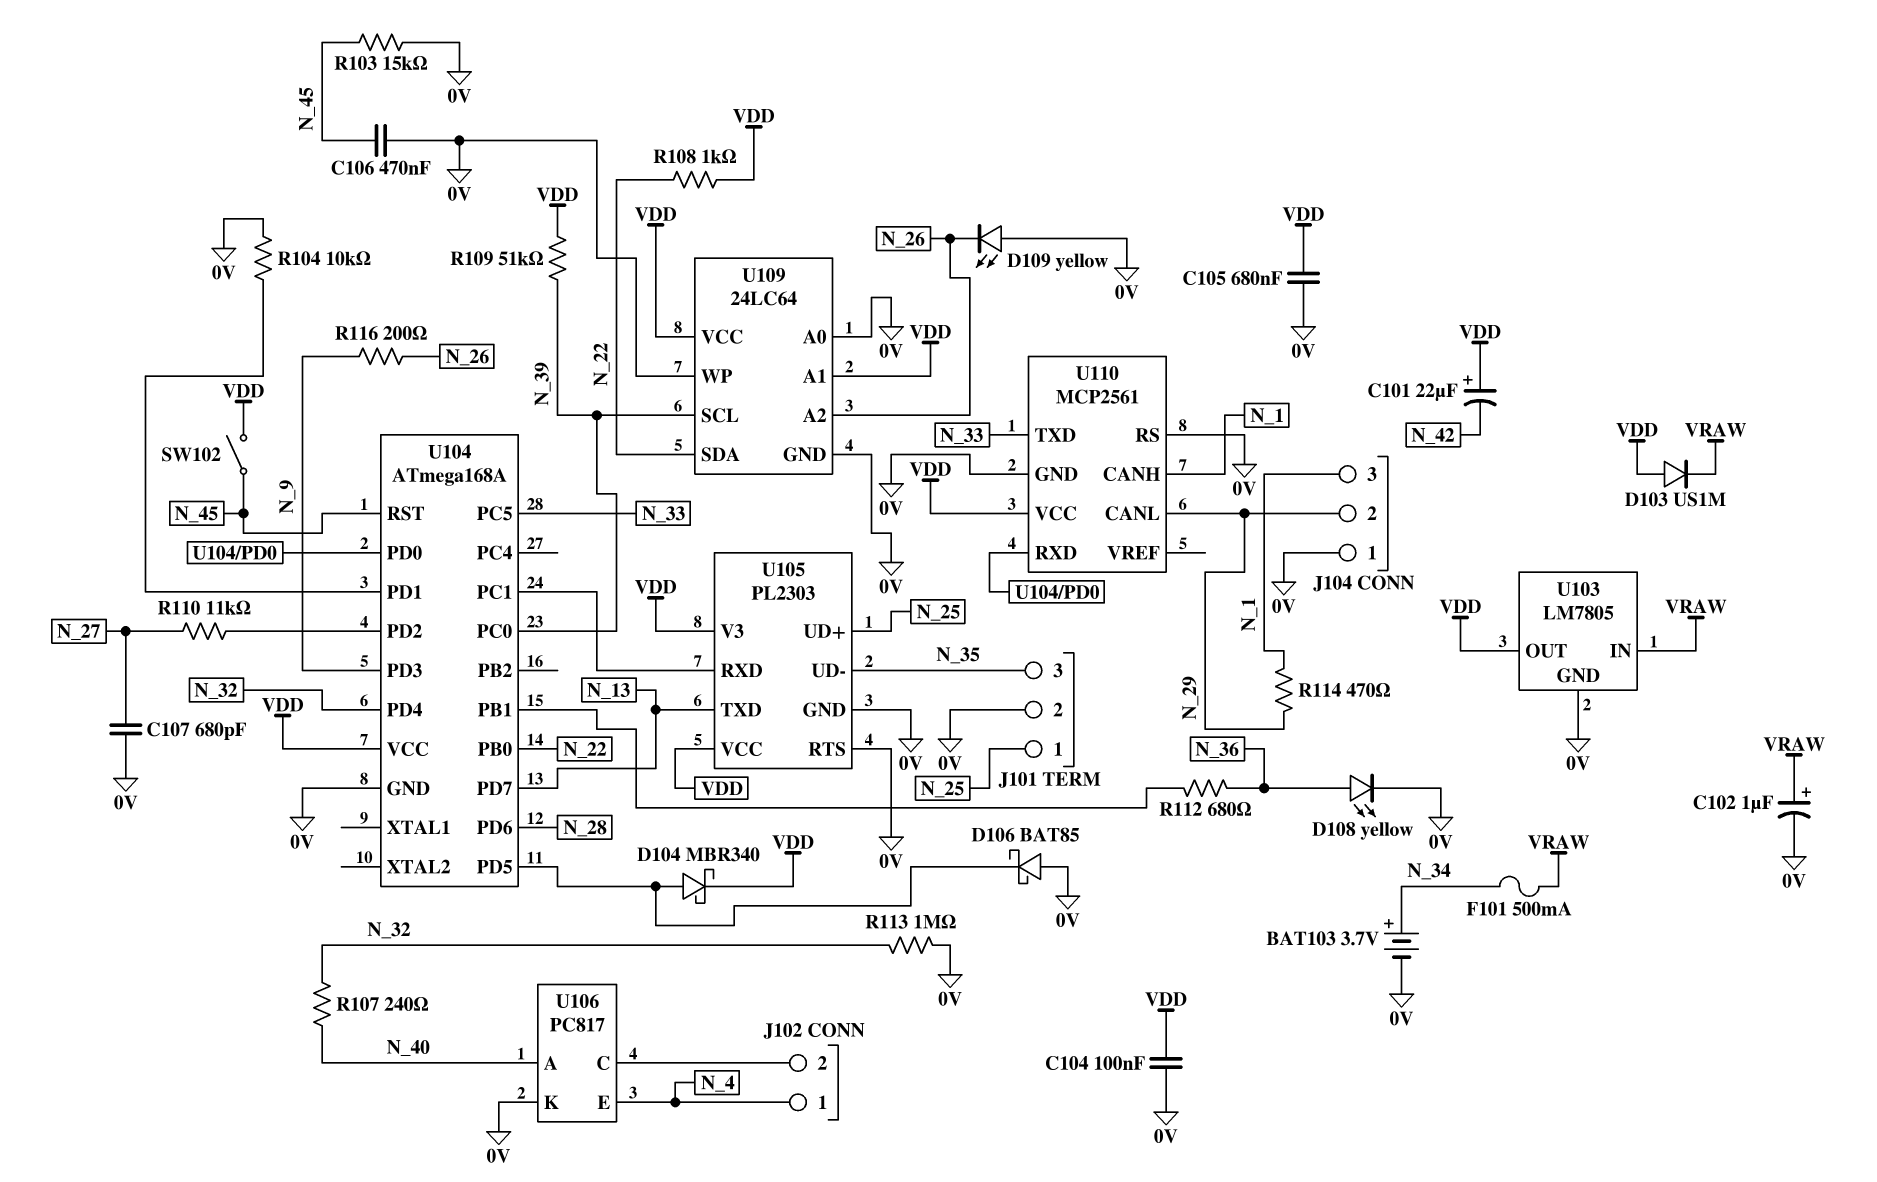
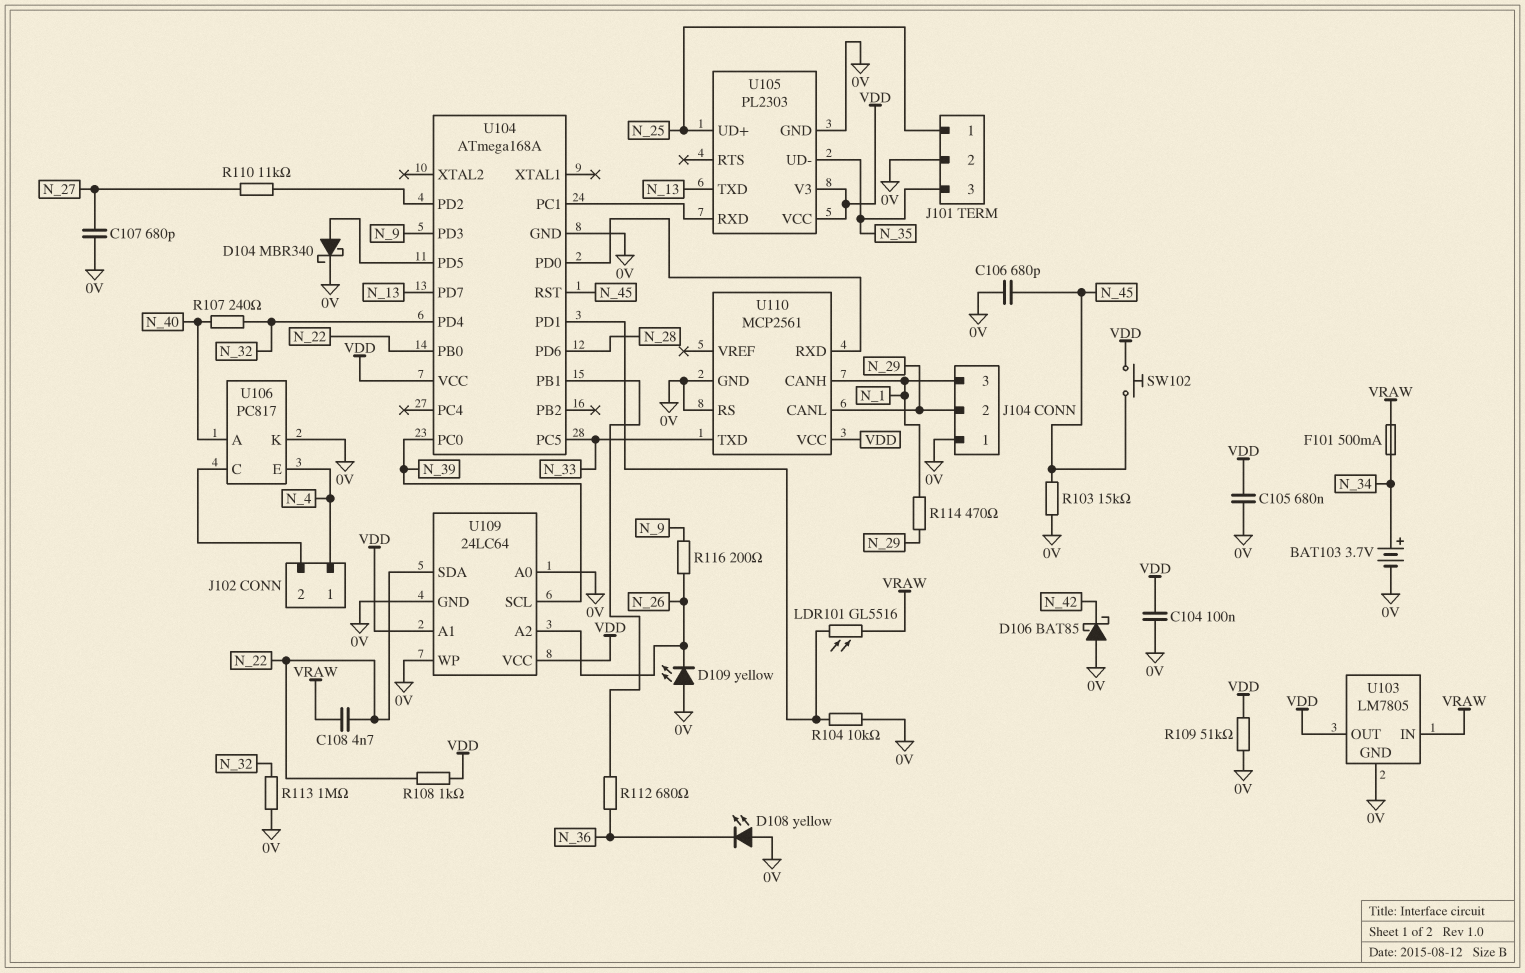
C101: 22uF (plus VDD, minus N_42) -> none
C102: 1uF (plus VRAW, minus 0V) -> none
C106: 470nF (0V, N_45) -> 680pF (0V, N_45)
C108: none -> 4.7nF (N_22, VRAW)
D103: diode US1M (A VDD, K VRAW) -> none
D104: schottky MBR340 (A U104/PD5, K VDD) -> schottky MBR340 (A U104/PD5, K 0V)
D106: schottky BAT85 (A 0V, K U104/PD5) -> schottky BAT85 (A 0V, K N_42)
D108: LED yellow (A N_36, K 0V) -> LED yellow (A 0V, K N_36)
LDR101: none -> GL5516 (U104/PD1, VRAW)
R109: 51k (N_39, VDD) -> 51k (0V, VDD)
SW102: switch (N_45, VDD) -> button (N_45, VDD)
U105 pin RTS: 0V -> none

